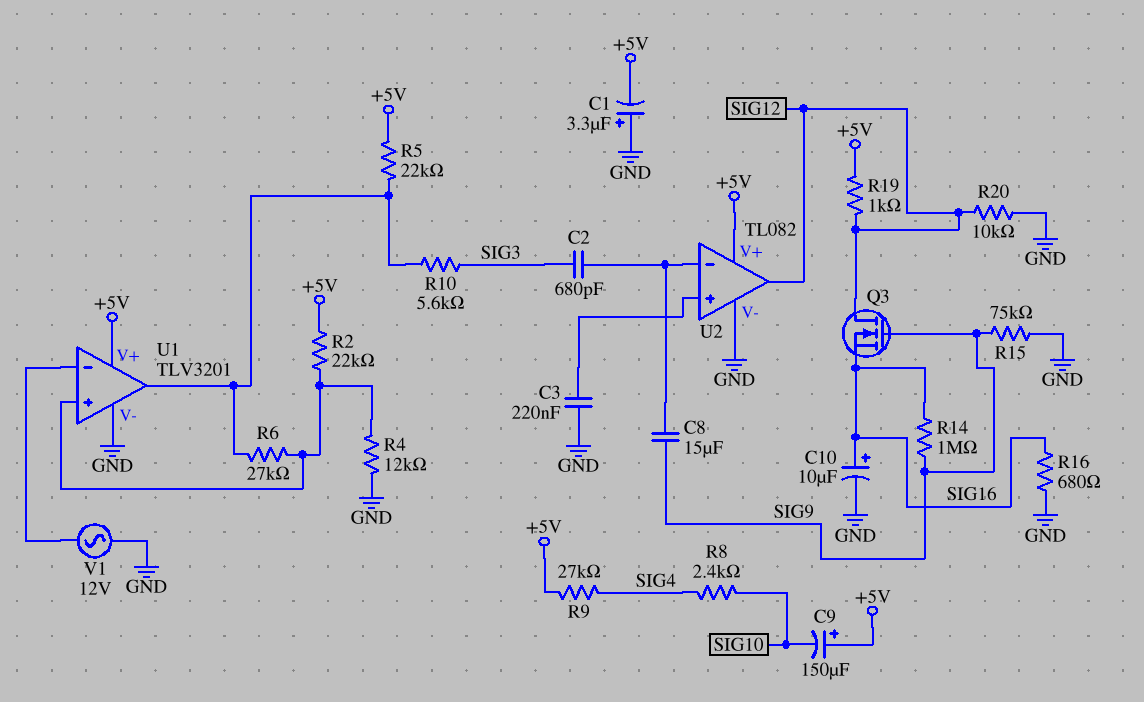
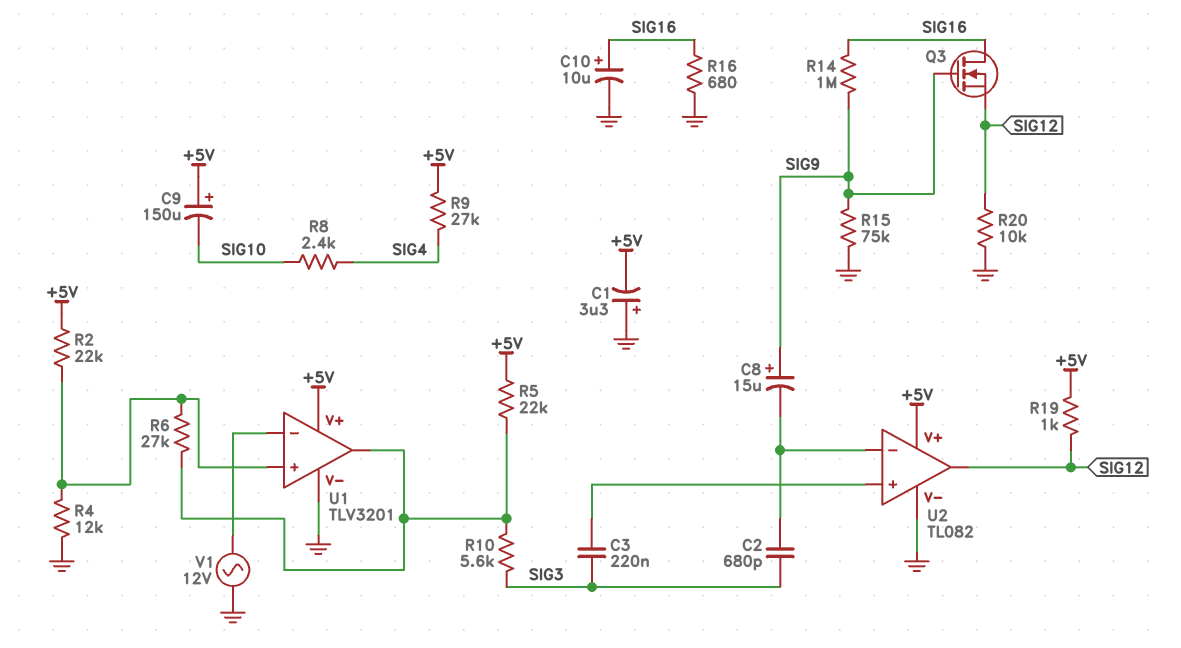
C3: 220nF (GND, U2/in+) -> 220nF (SIG3, U2/in+)
C8: 15uF (SIG9, U2/in-) -> 15uF (plus SIG9, minus U2/in-)
Q3: NMOS (G SIG9, D SIG12, S SIG16) -> NMOS (G SIG9, D SIG16, S SIG12)

